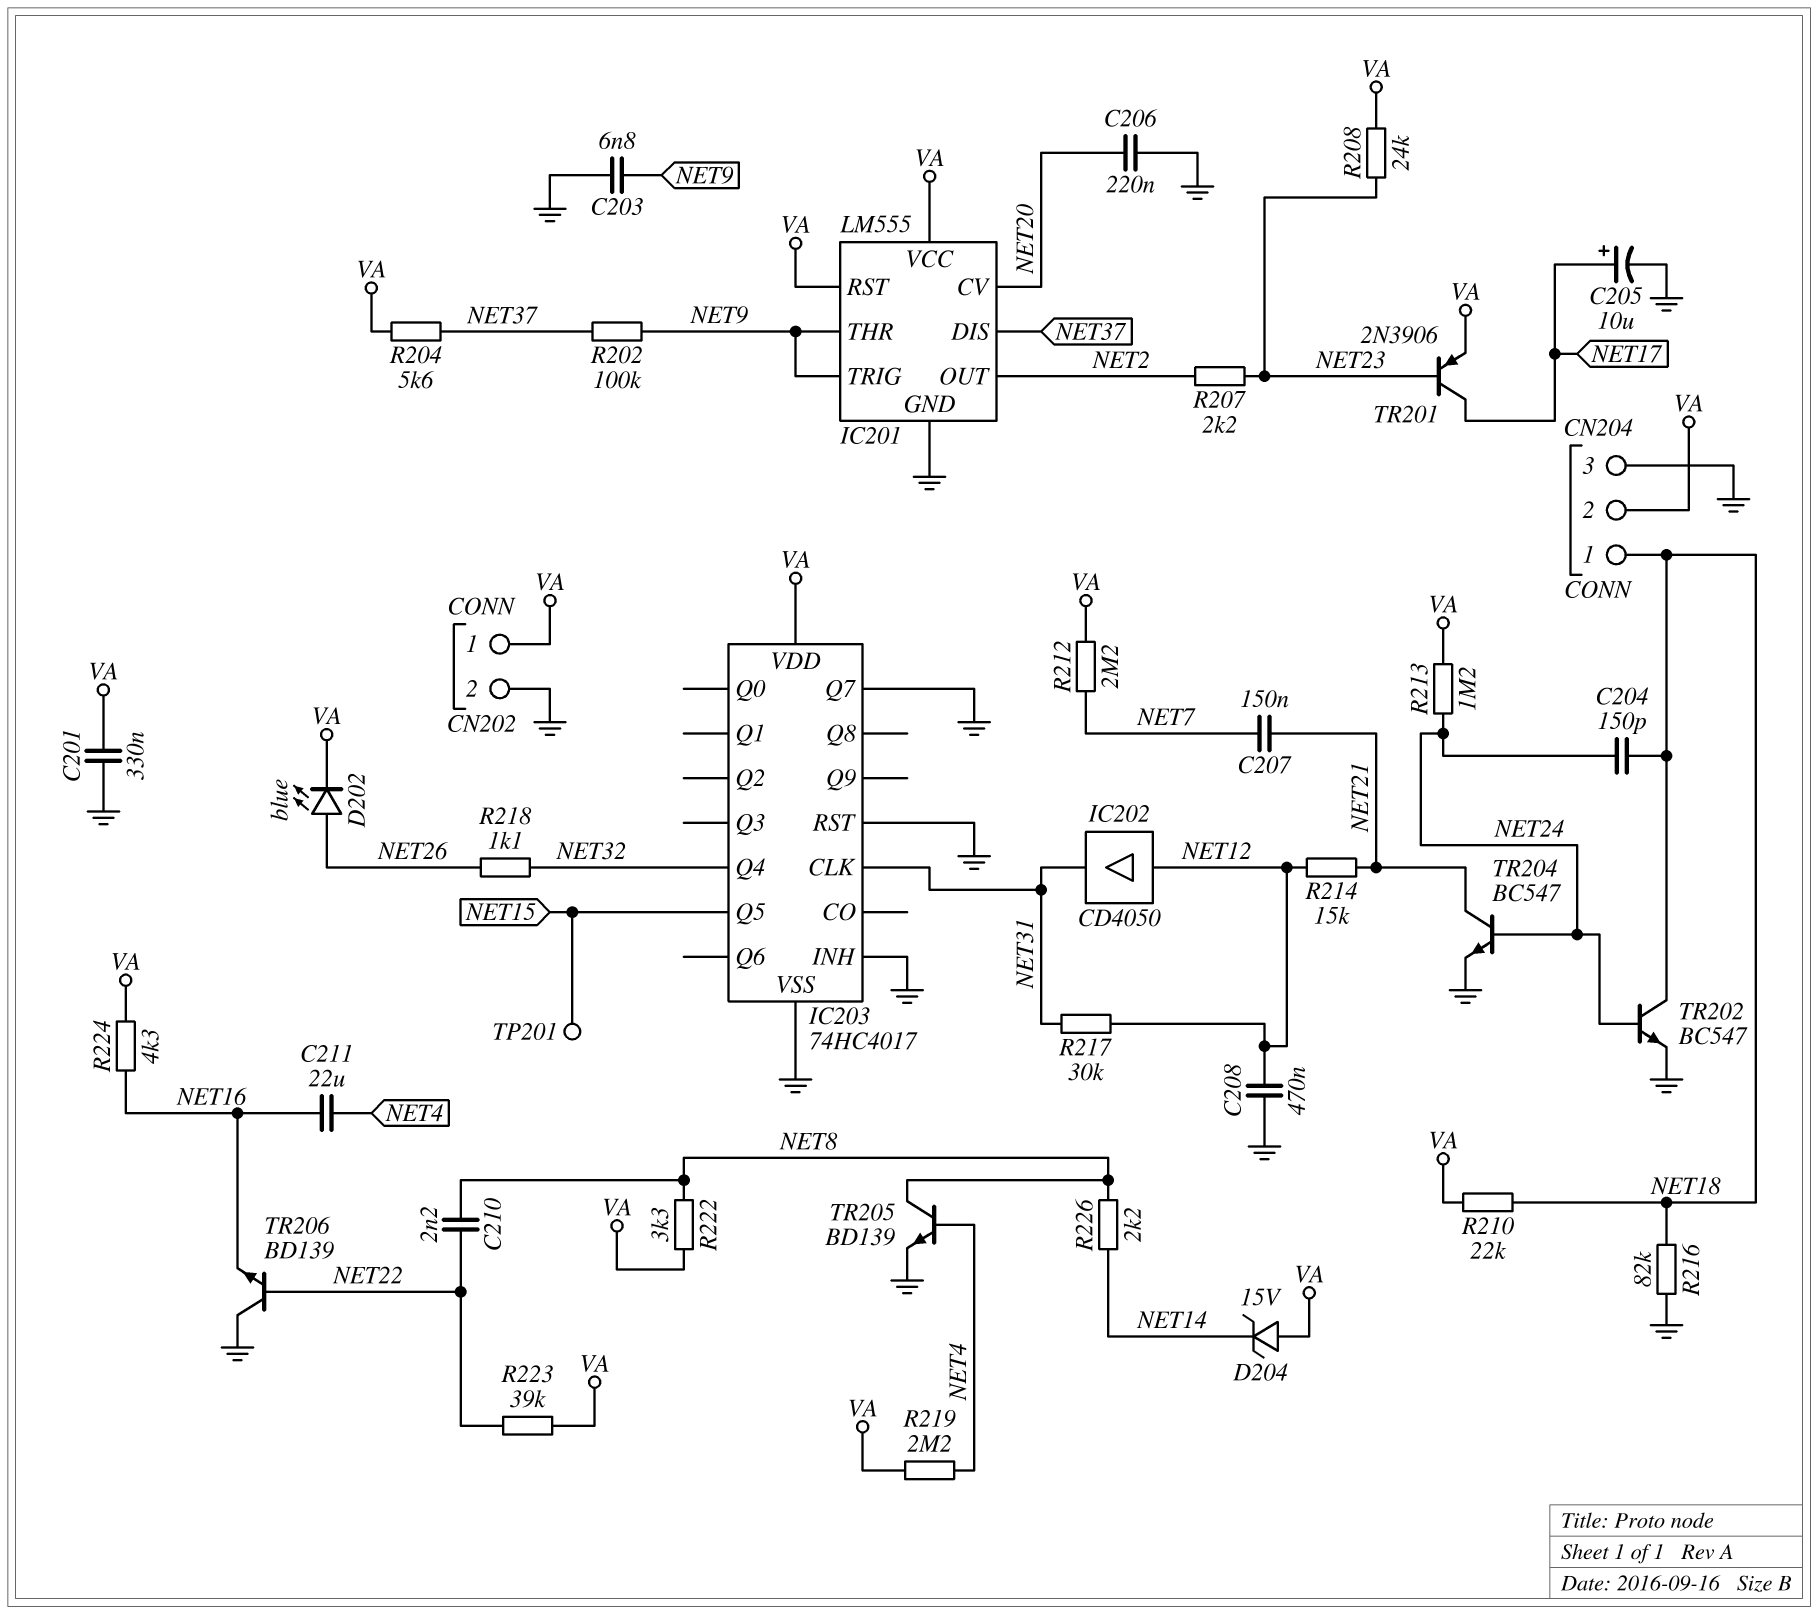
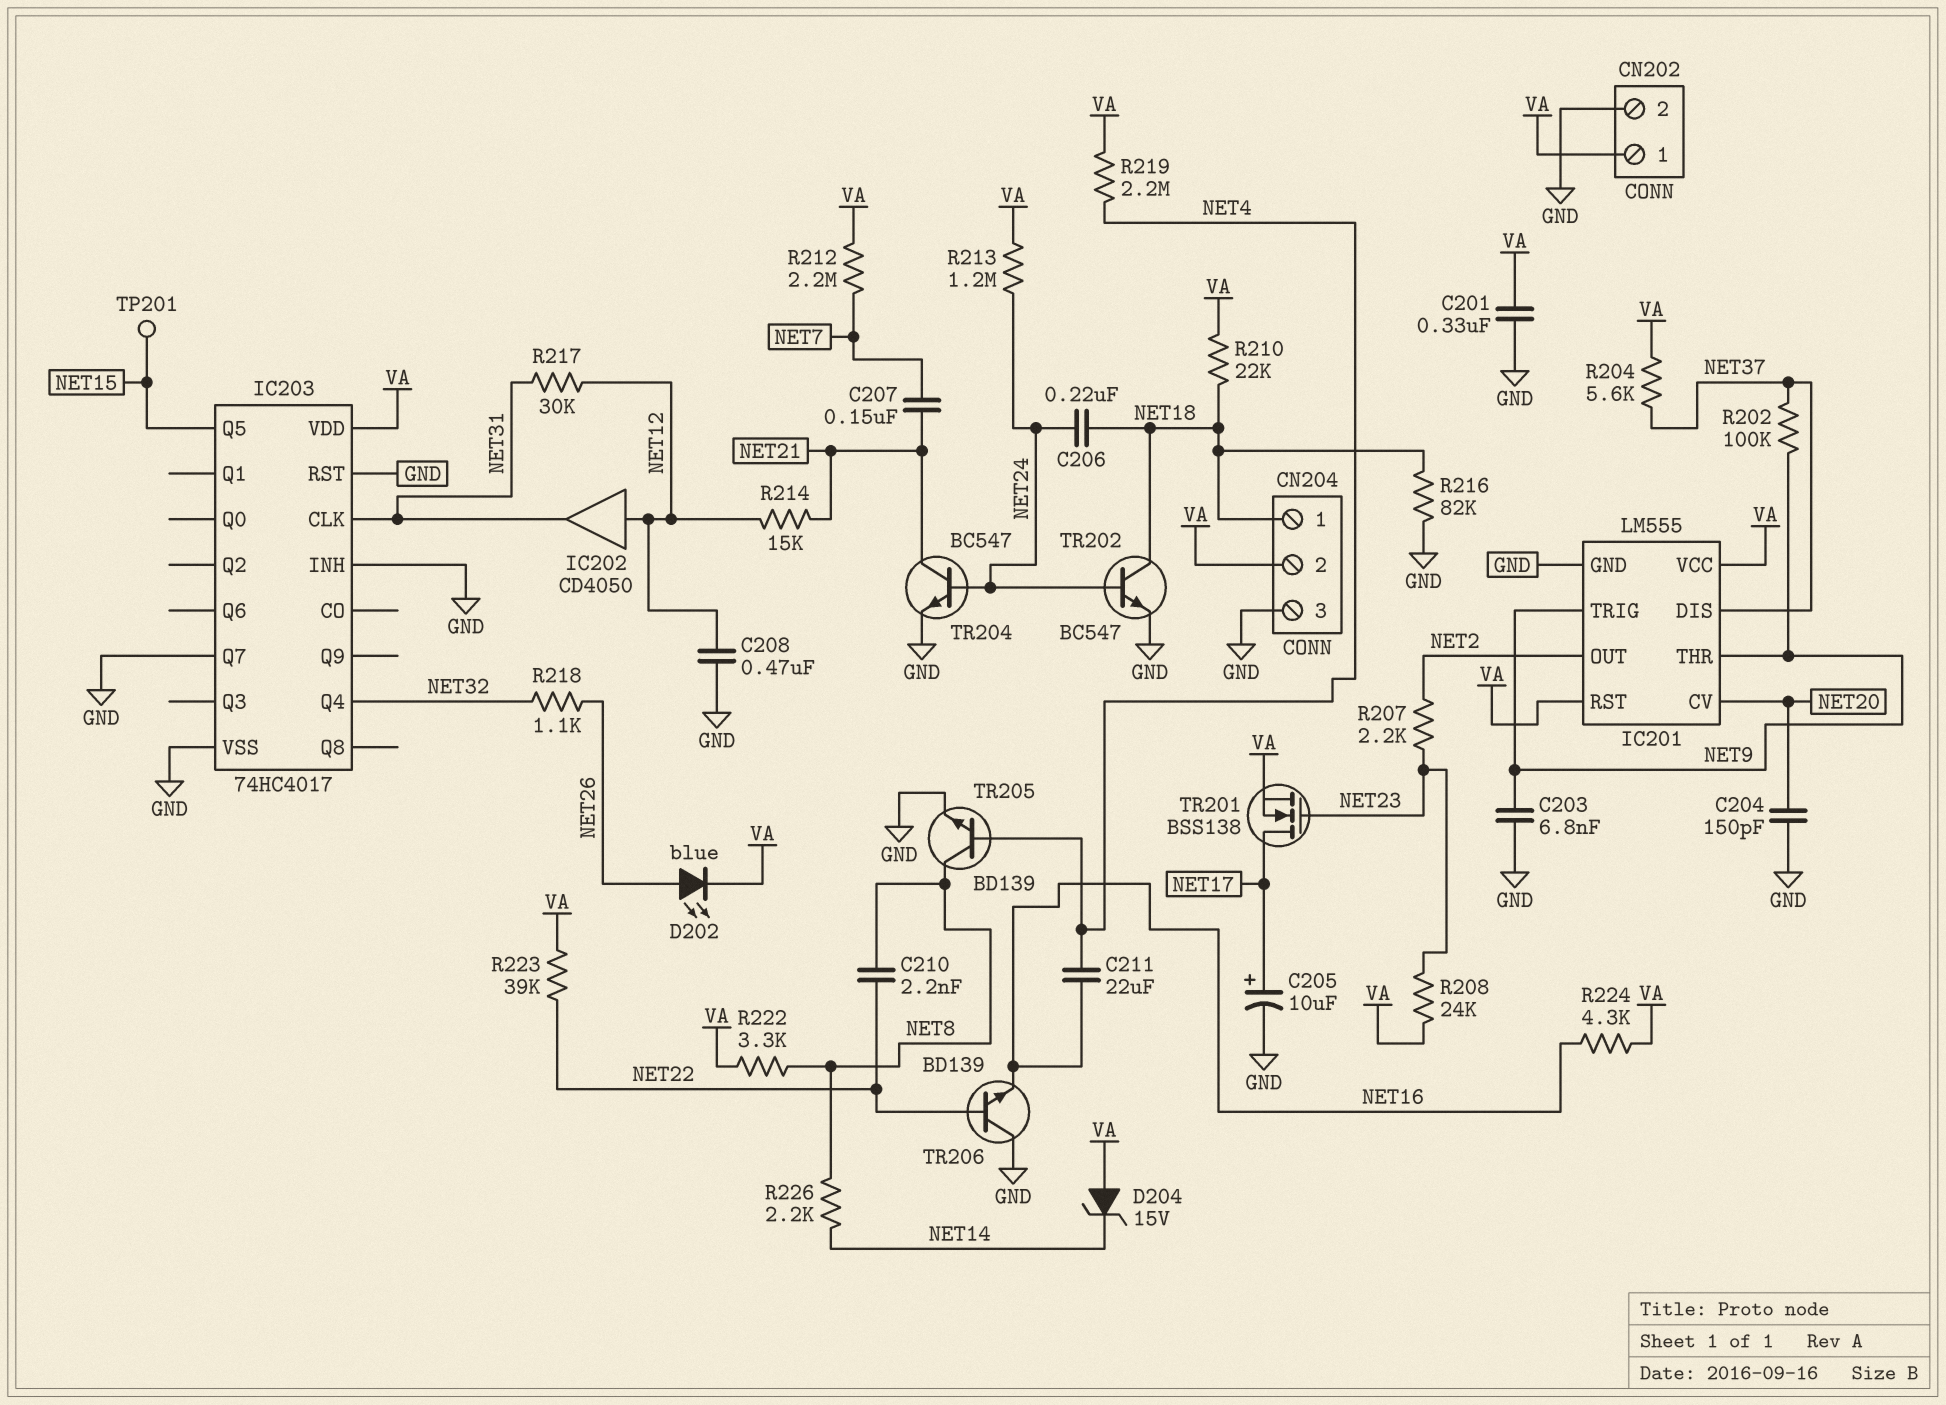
C204: 150pF (NET18, NET24) -> 150pF (GND, NET20)
C206: 220nF (GND, NET20) -> 220nF (NET18, NET24)
TR201: PNP 2N3906 (B NET23, C NET17, E VA) -> NMOS BSS138 (G NET23, D NET17, S VA)

